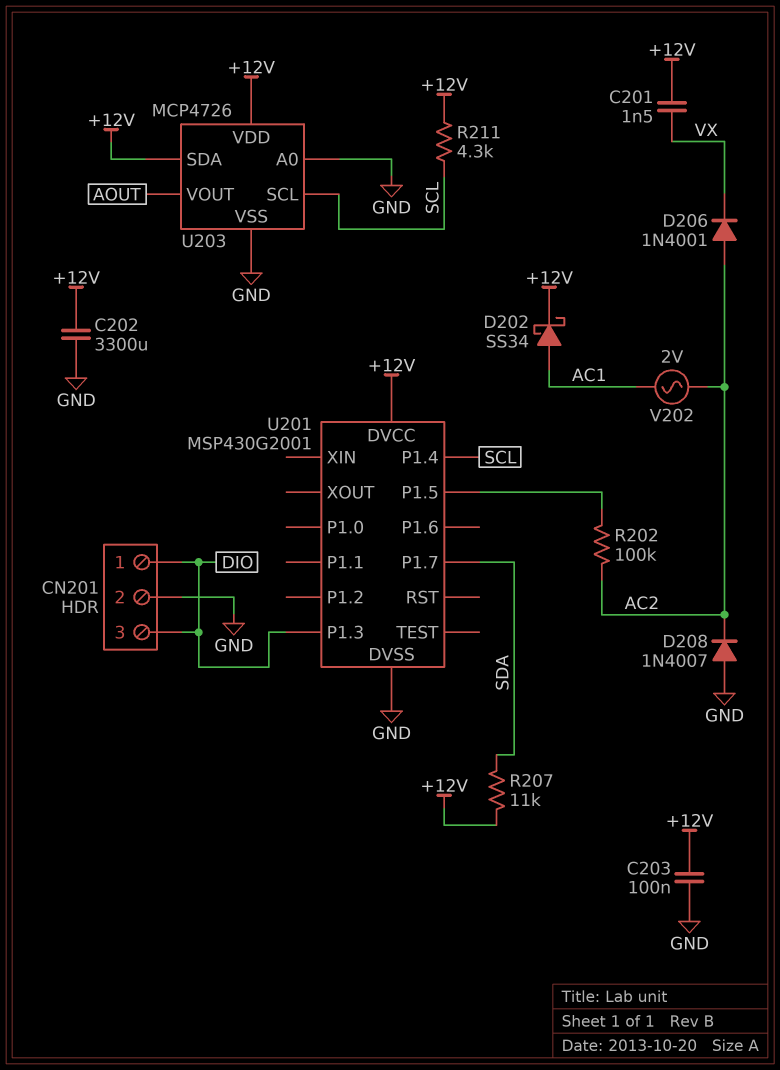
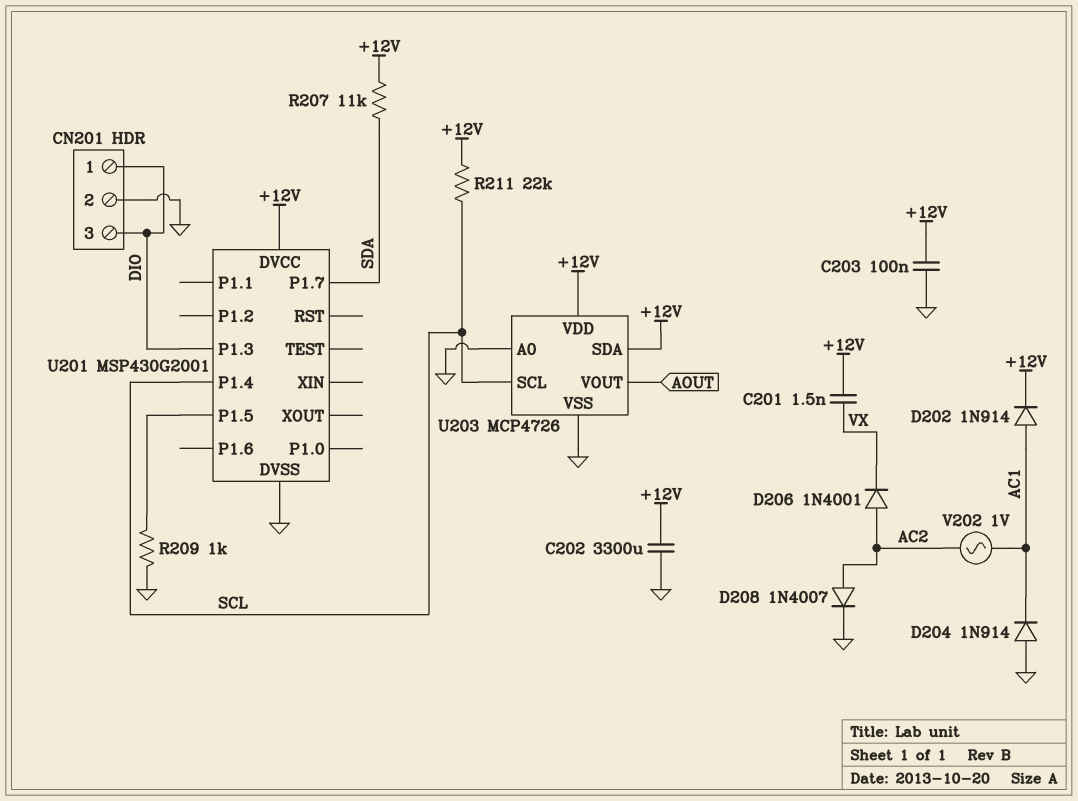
D202: schottky SS34 (A AC1, K +12V) -> diode 1N914 (A AC1, K +12V)
D204: none -> diode 1N914 (A GND, K AC1)
D208: diode 1N4007 (A GND, K AC2) -> diode 1N4007 (A AC2, K GND)
R202: 100k (AC2, U201/P1.5) -> none
R209: none -> 1k (GND, U201/P1.5)
R211: 4.3k (+12V, SCL) -> 22k (+12V, SCL)
V202: AC 2V (AC1, AC2) -> AC 1V (AC1, AC2)

